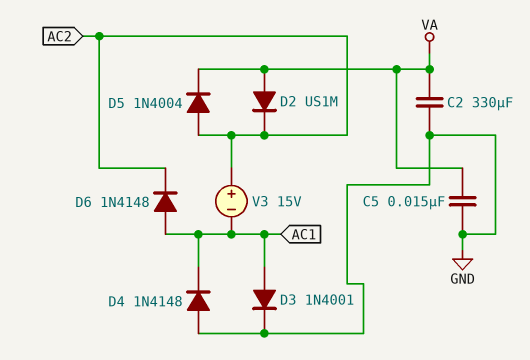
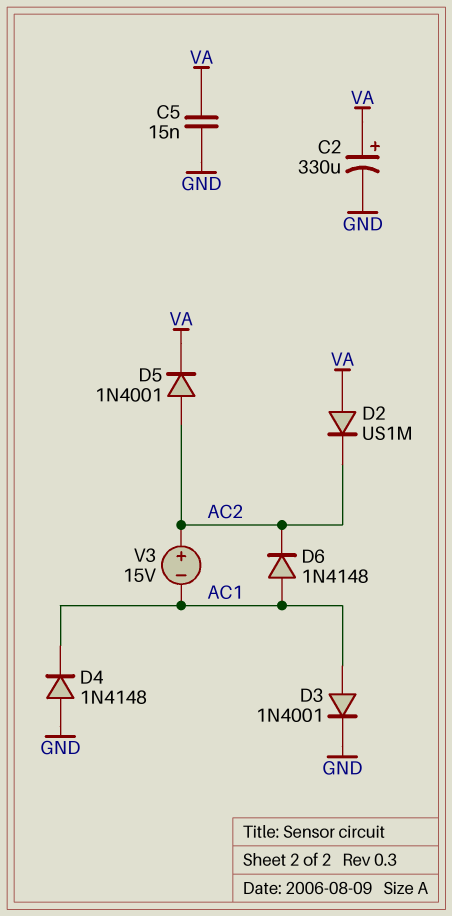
C2: 330uF (GND, VA) -> 330uF (plus VA, minus GND)
D5: diode 1N4004 (A AC2, K VA) -> diode 1N4001 (A AC2, K VA)

